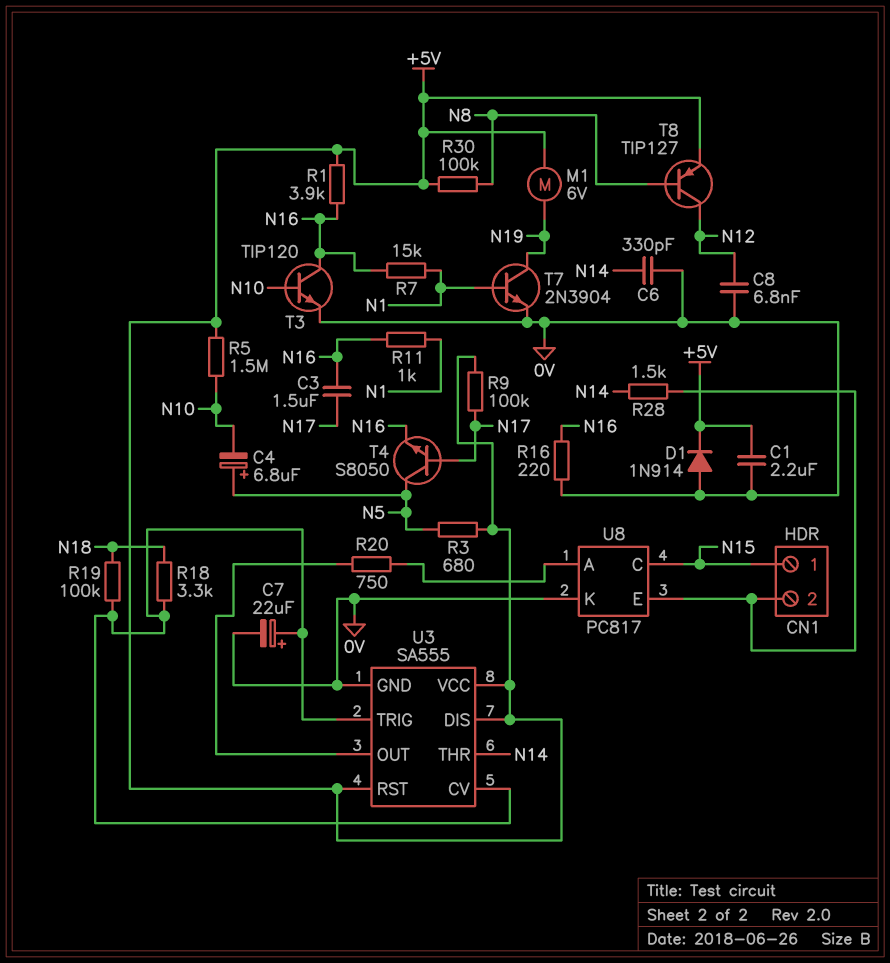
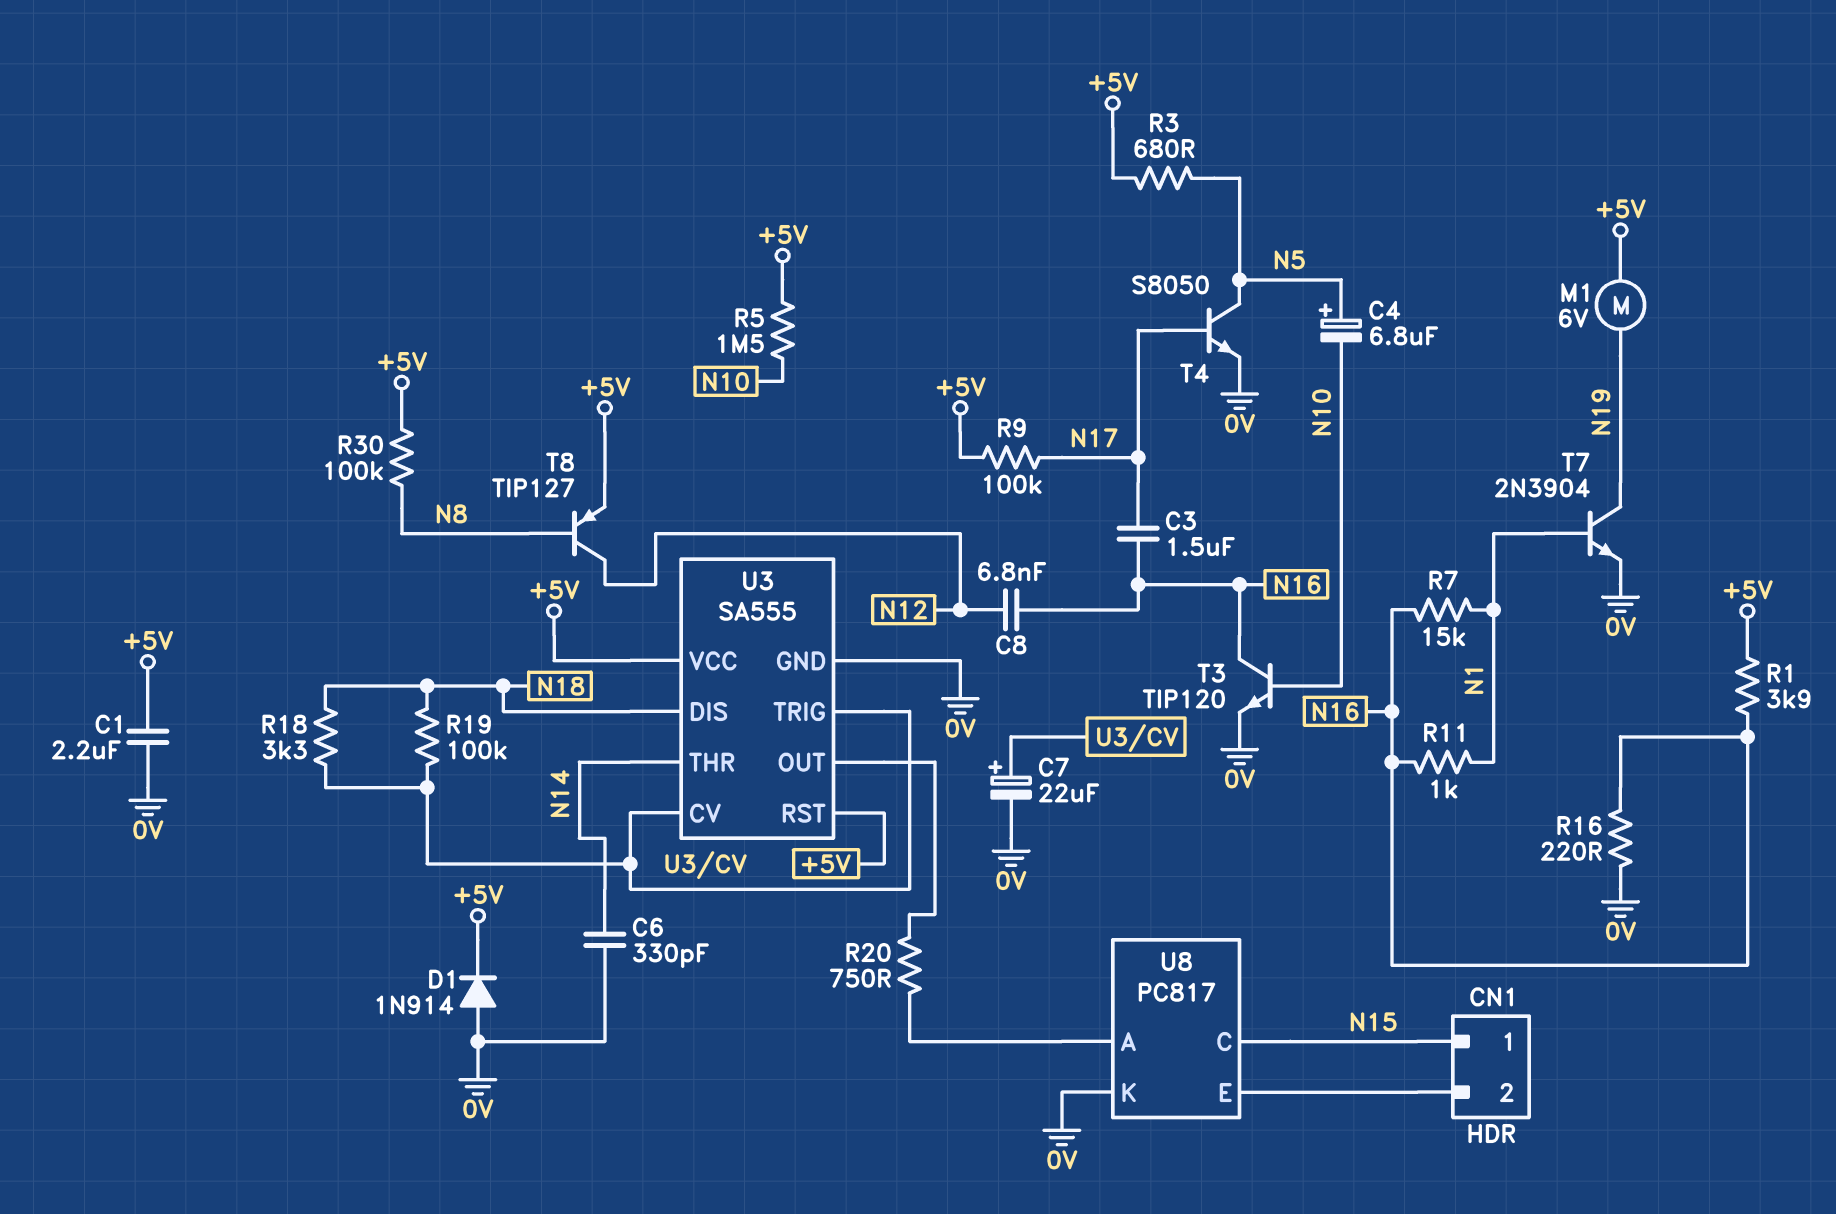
C8: 6.8nF (0V, N12) -> 6.8nF (N12, N16)
R28: 1.5k (CN1/2, N14) -> none
T4: NPN S8050 (B N17, C N5, E N16) -> NPN S8050 (B N17, C N5, E 0V)
U3 pin DIS: +5V -> N18

